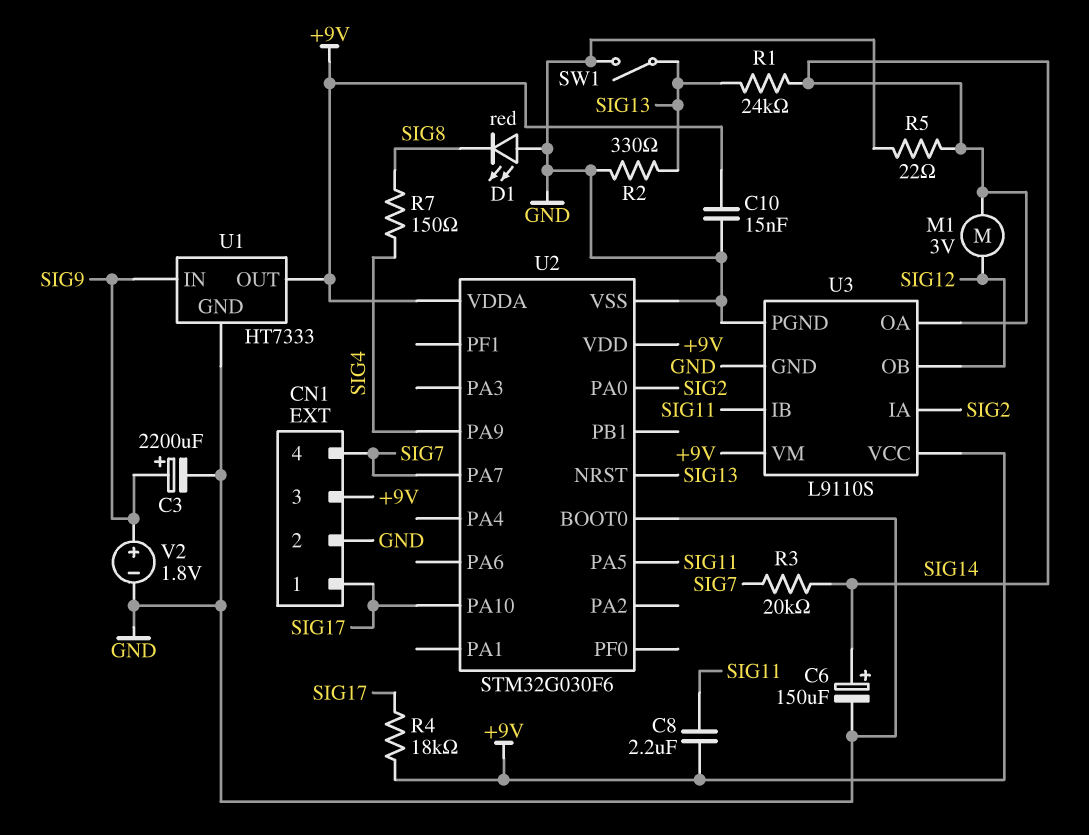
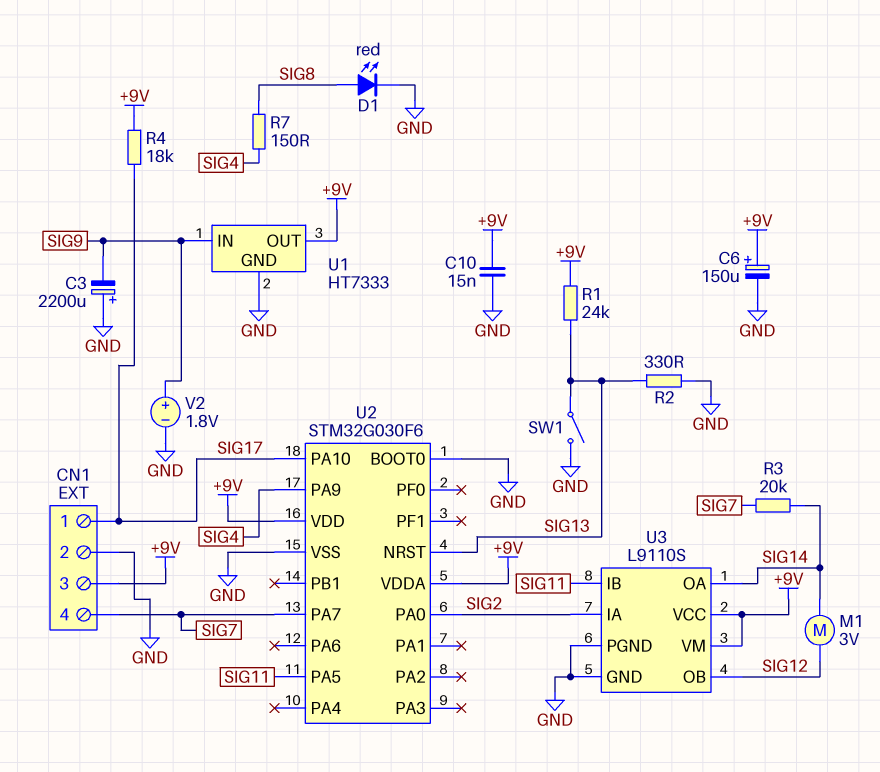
C3: 2200uF (plus SIG9, minus GND) -> 2200uF (plus GND, minus SIG9)
C6: 150uF (plus SIG14, minus GND) -> 150uF (plus +9V, minus GND)
C8: 2.2uF (+9V, SIG11) -> none
D1: LED red (A GND, K SIG8) -> LED red (A SIG8, K GND)
R1: 24k (SIG13, SIG14) -> 24k (+9V, SIG13)
R5: 22 (GND, SIG14) -> none

